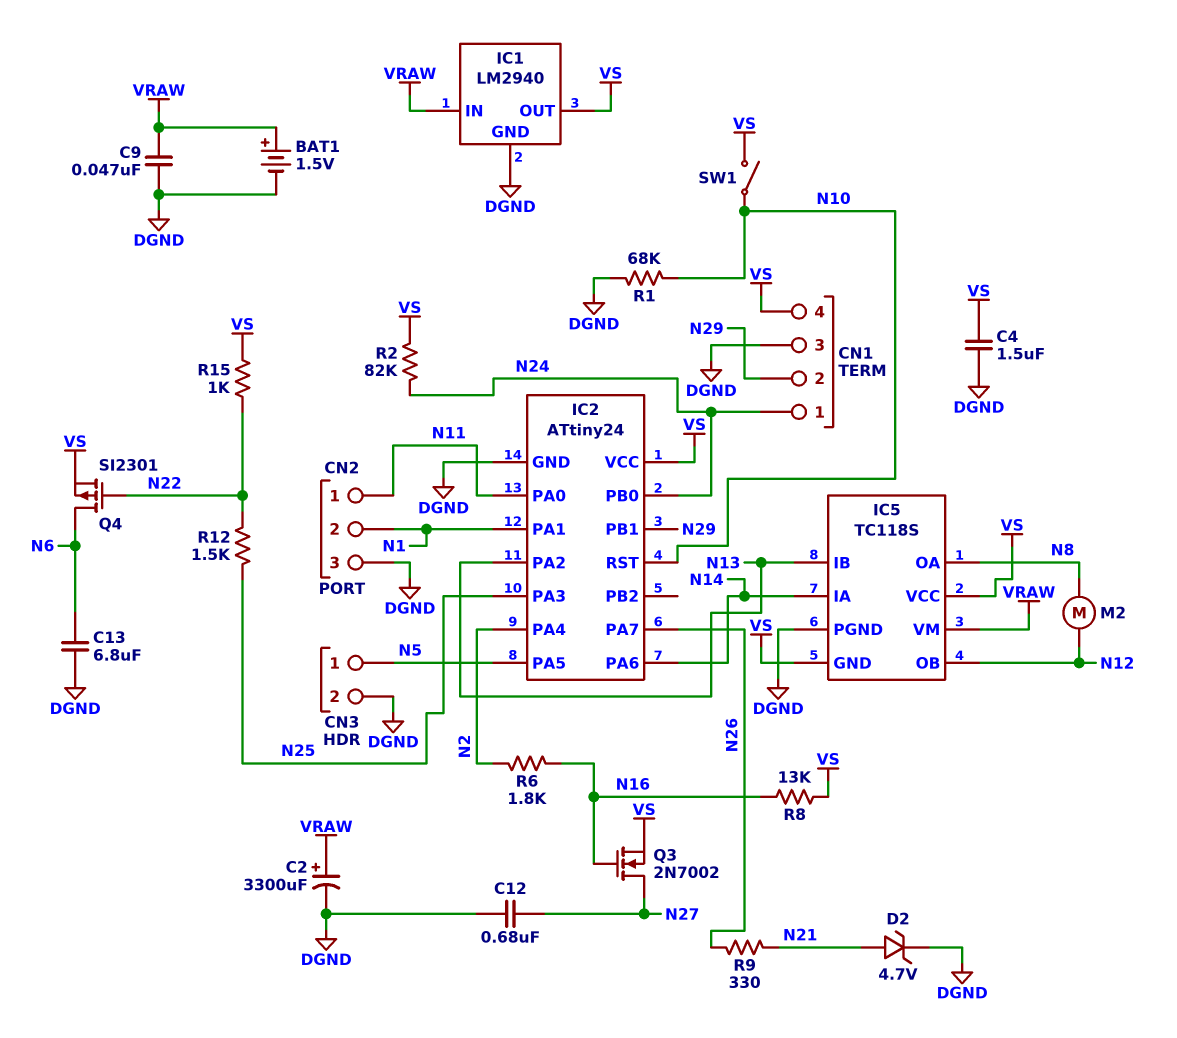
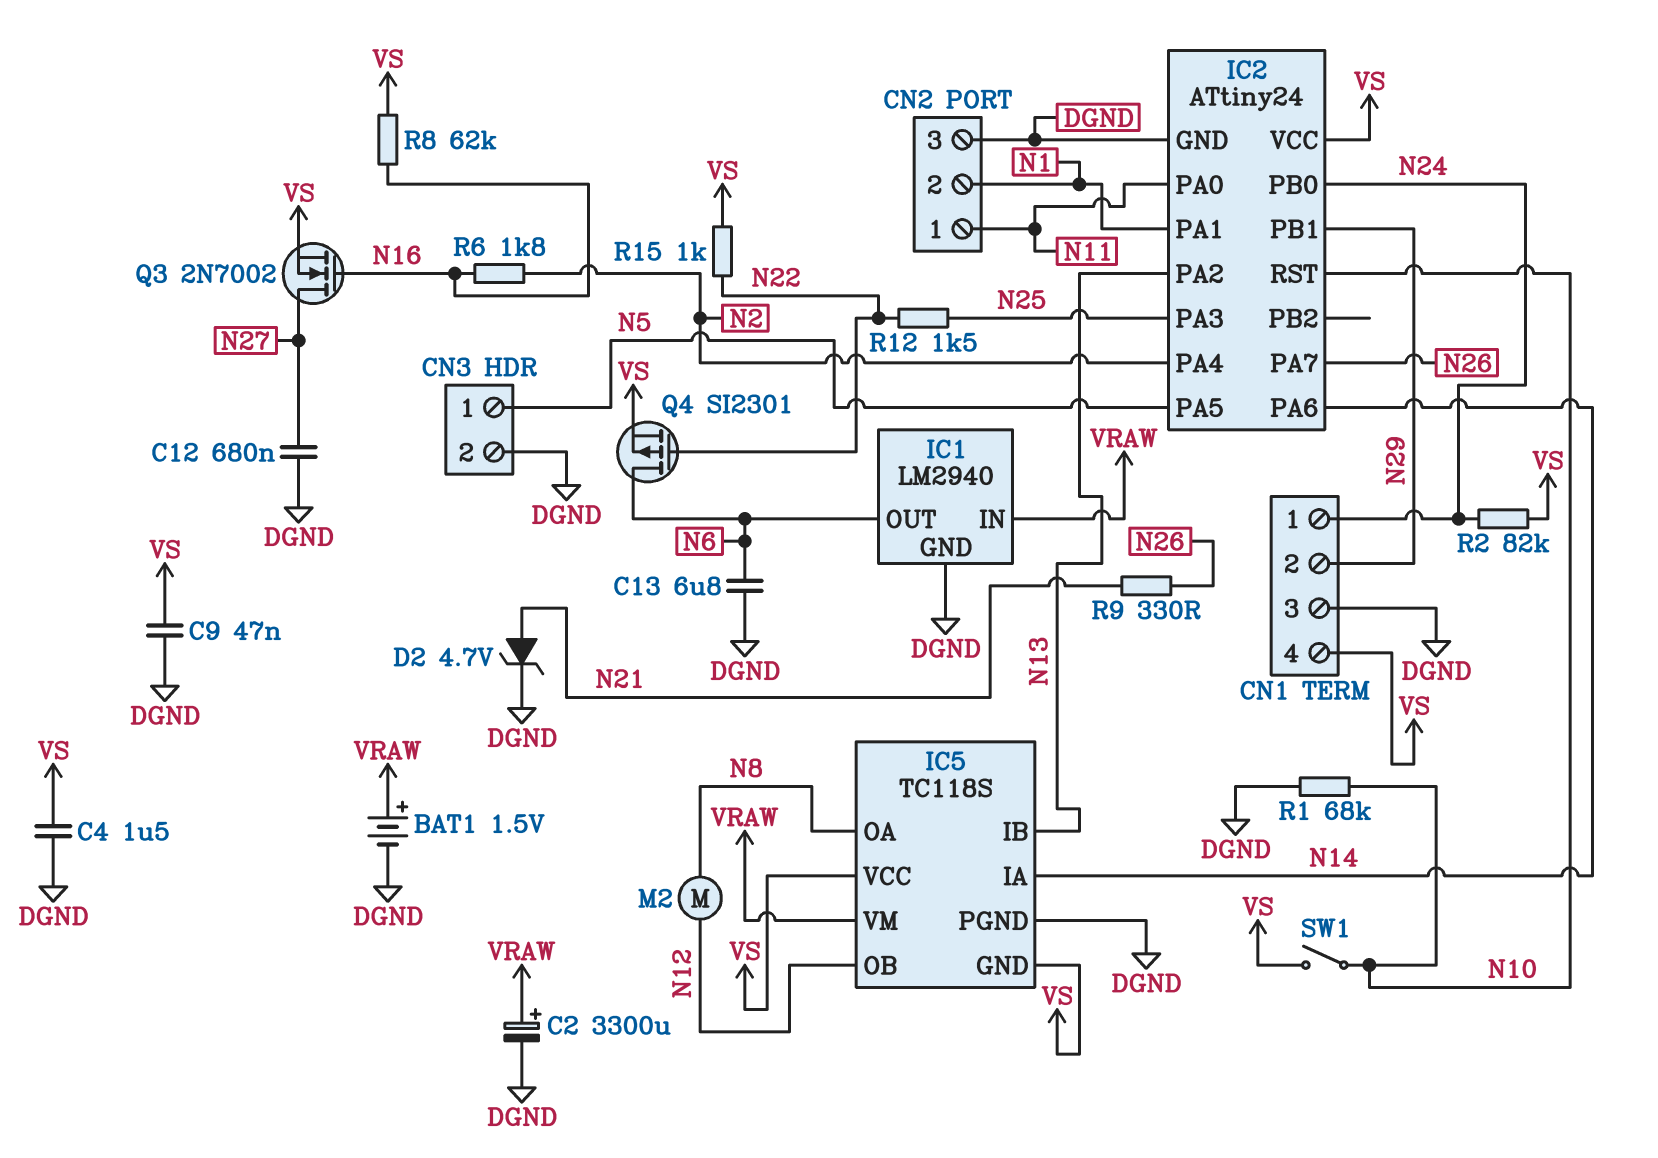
C9: 47nF (DGND, VRAW) -> 47nF (DGND, VS)
IC1 pin OUT: VS -> N6
R8: 13k (N16, VS) -> 62k (N16, VS)

